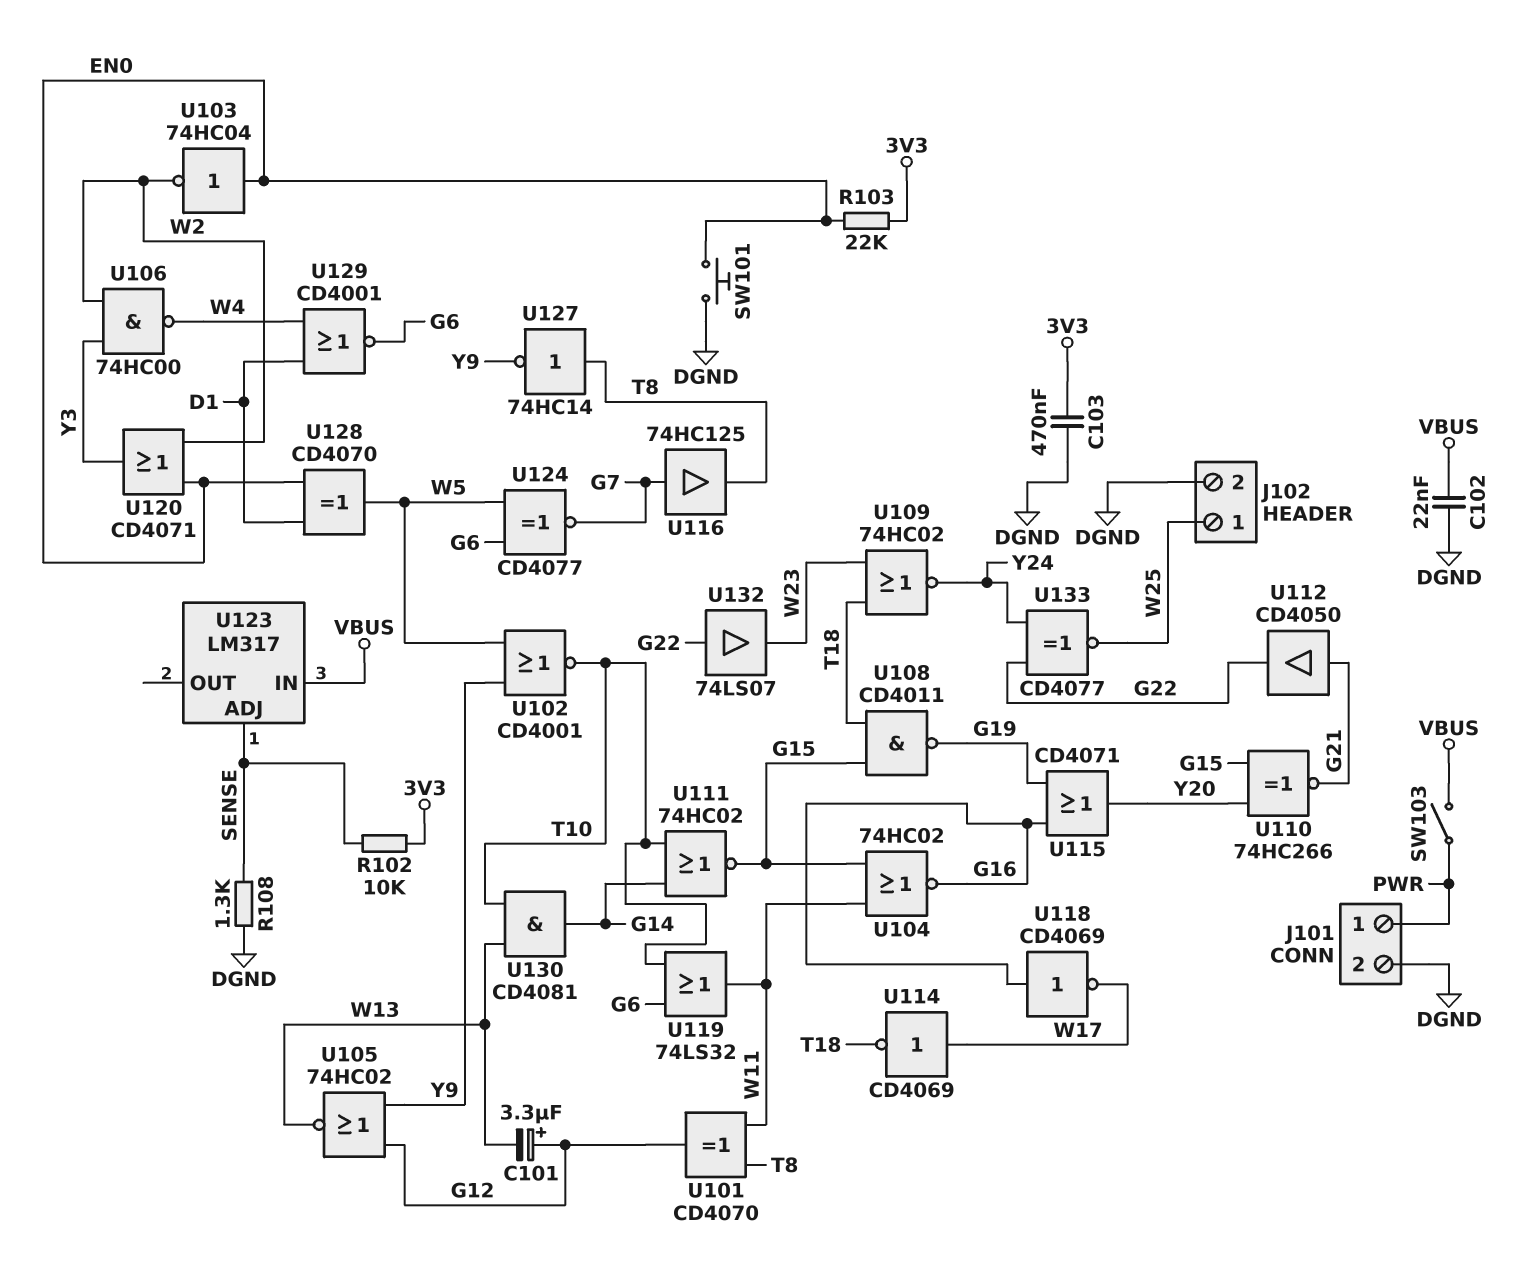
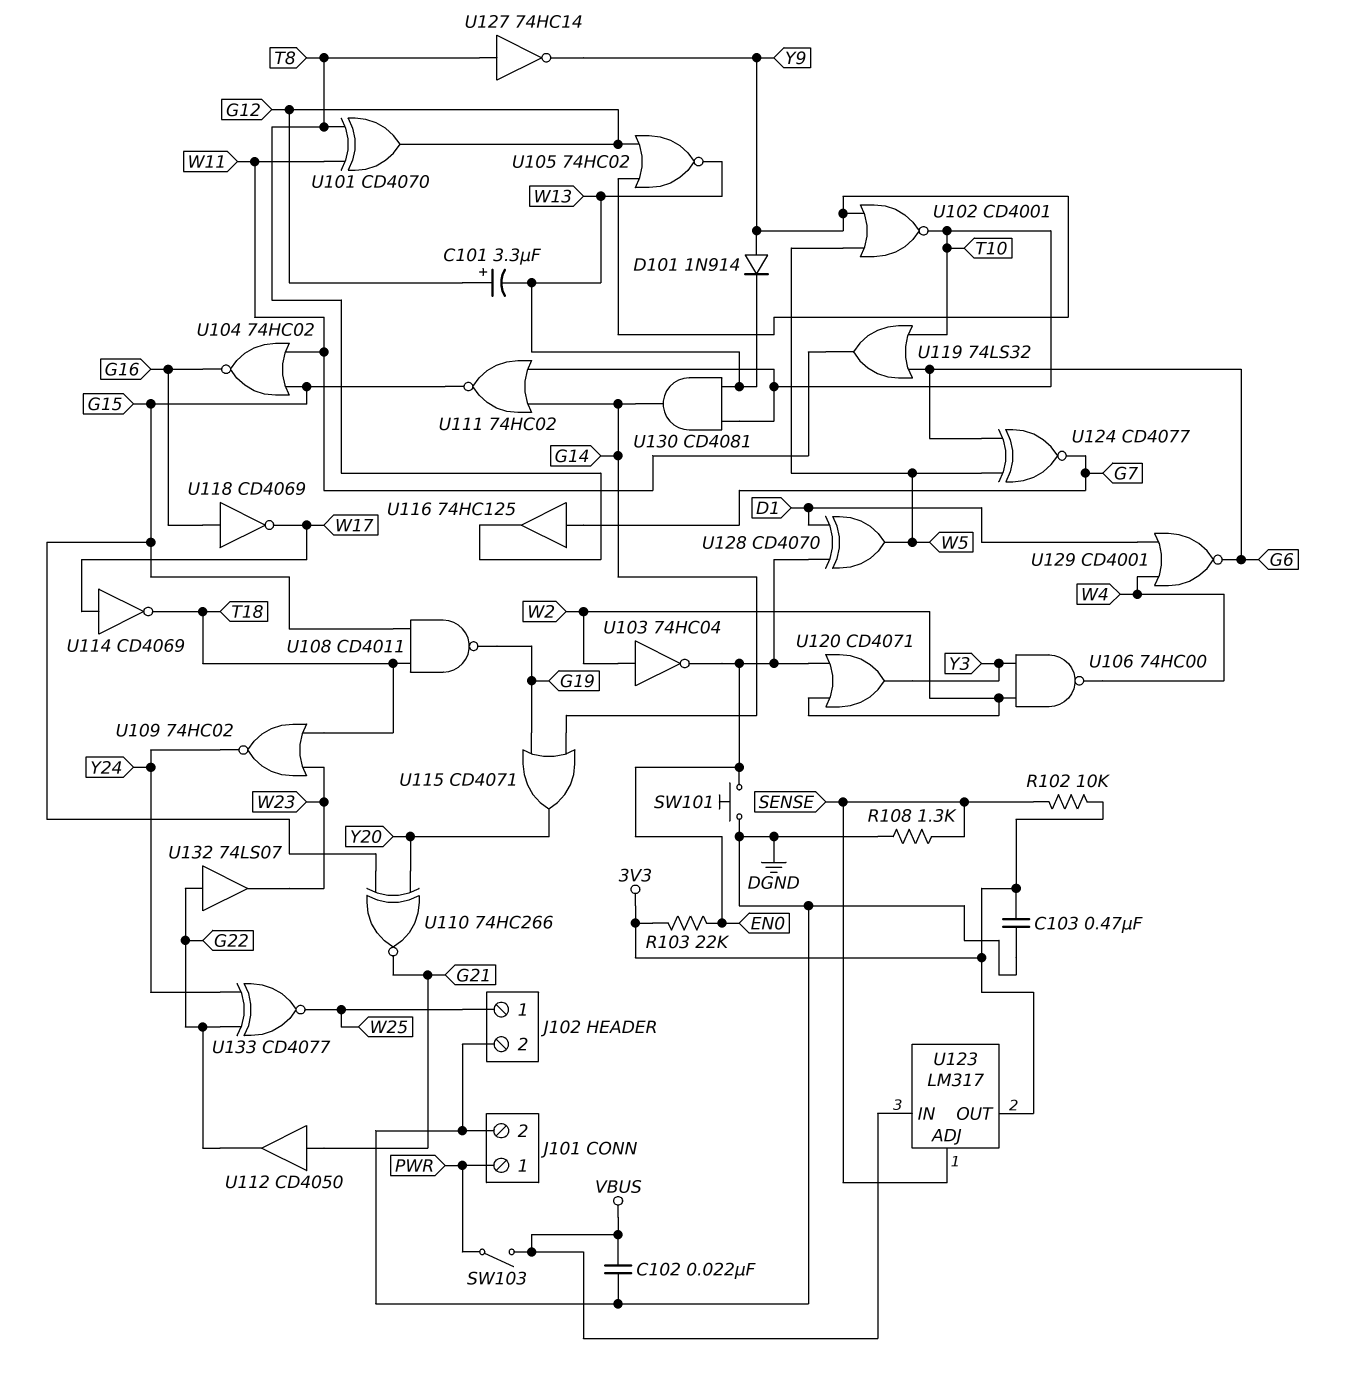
D101: none -> diode 1N914 (A Y9, K W13)
U103: NOT 74HC04 (in EN0, out W2) -> NOT 74HC04 (in W2, out EN0)
U115: OR CD4071 (in G16, in G19, out Y20) -> OR CD4071 (in G14, in G19, out Y20)
U123 pin OUT: none -> 3V3

